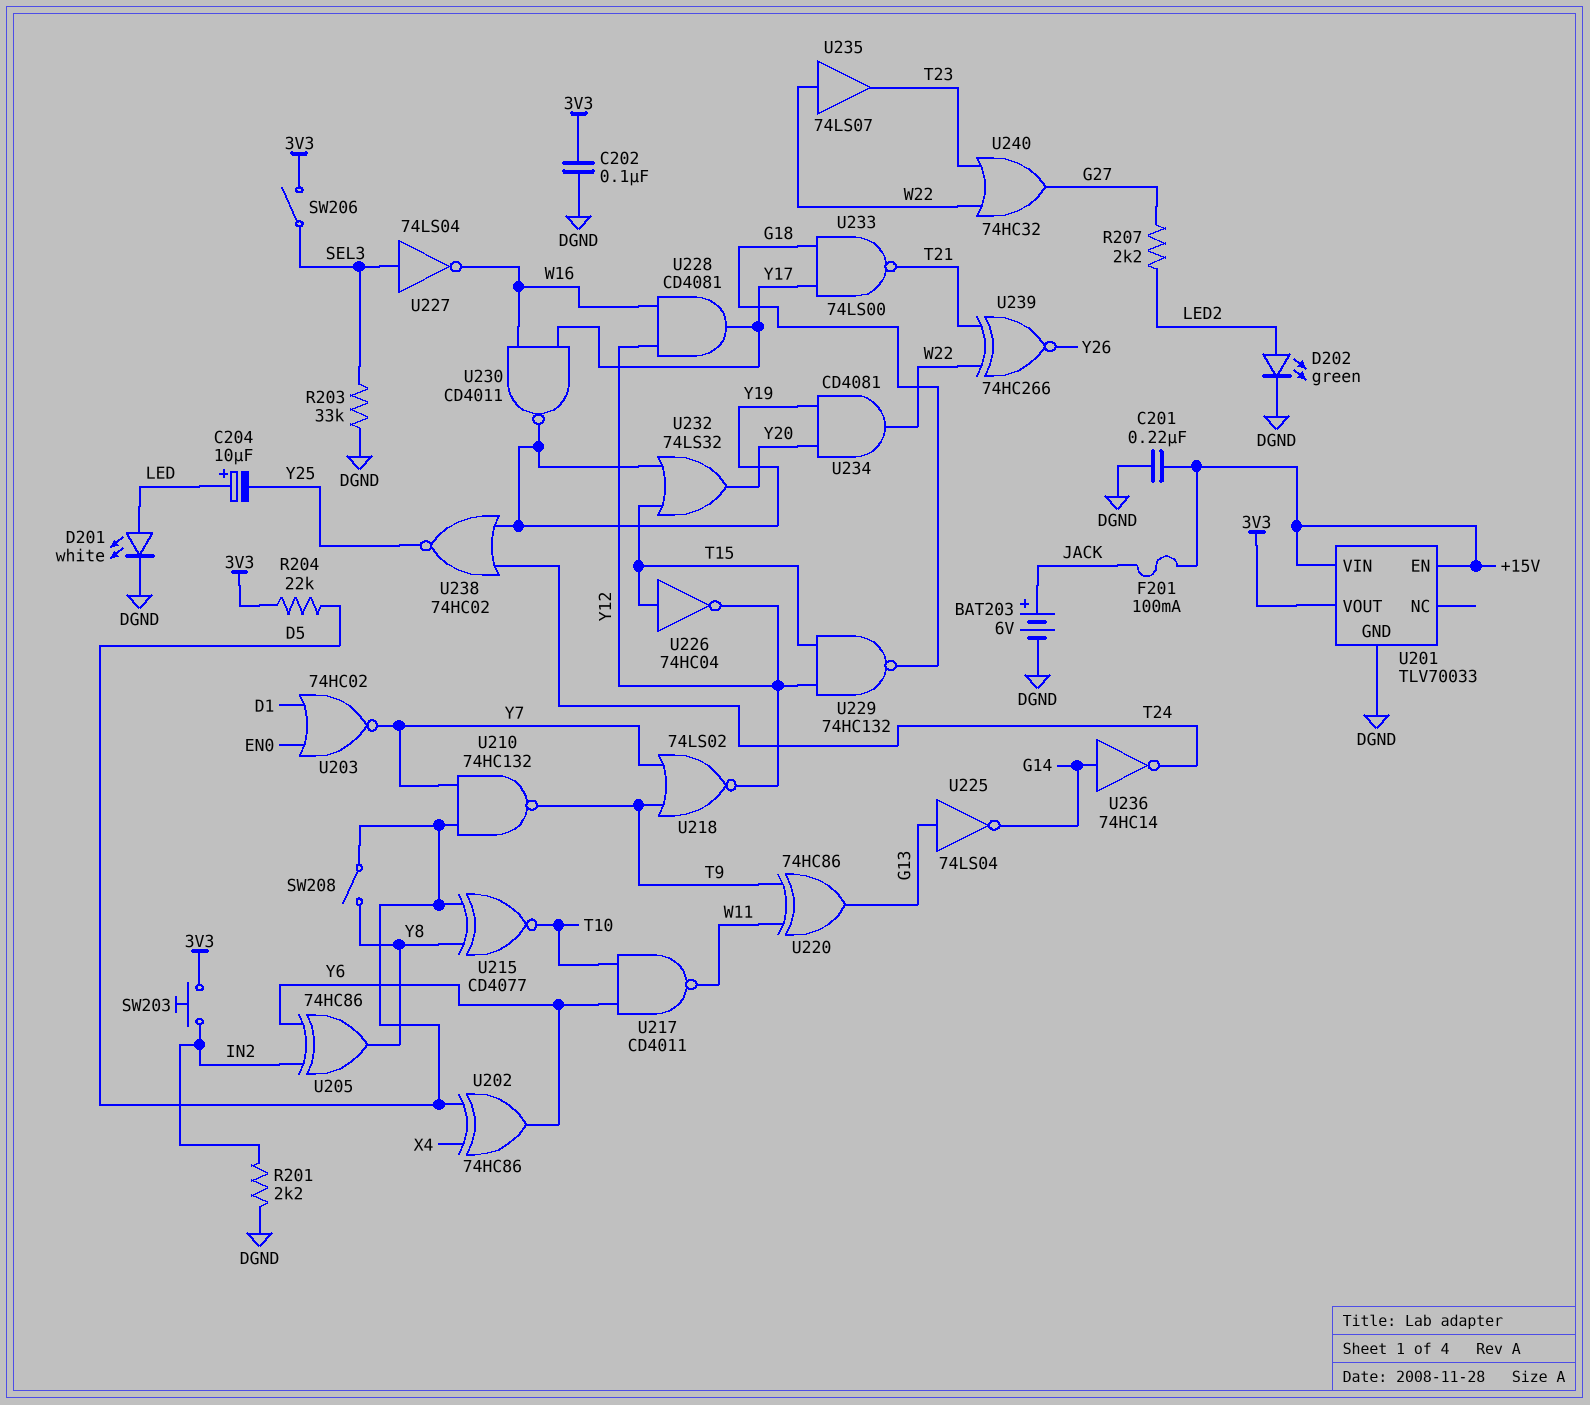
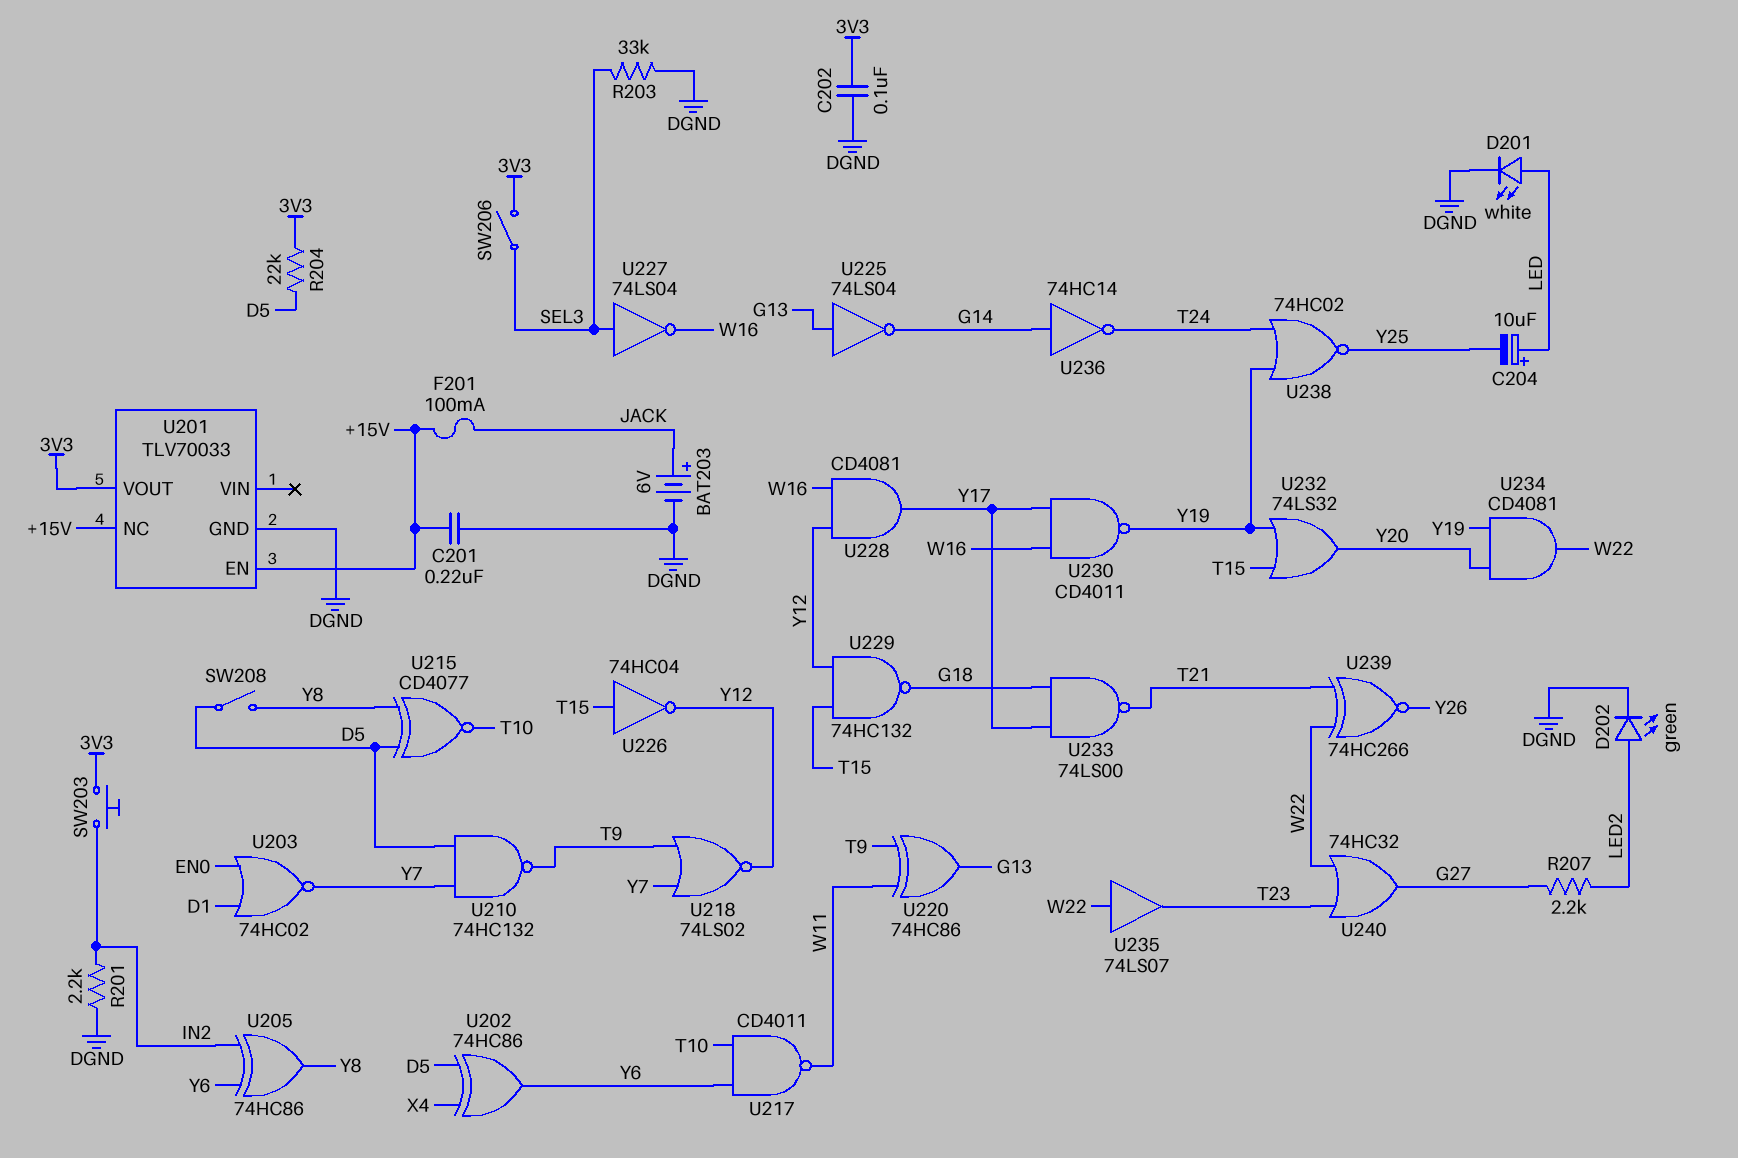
U201 pin NC: none -> +15V
U201 pin VIN: +15V -> none

